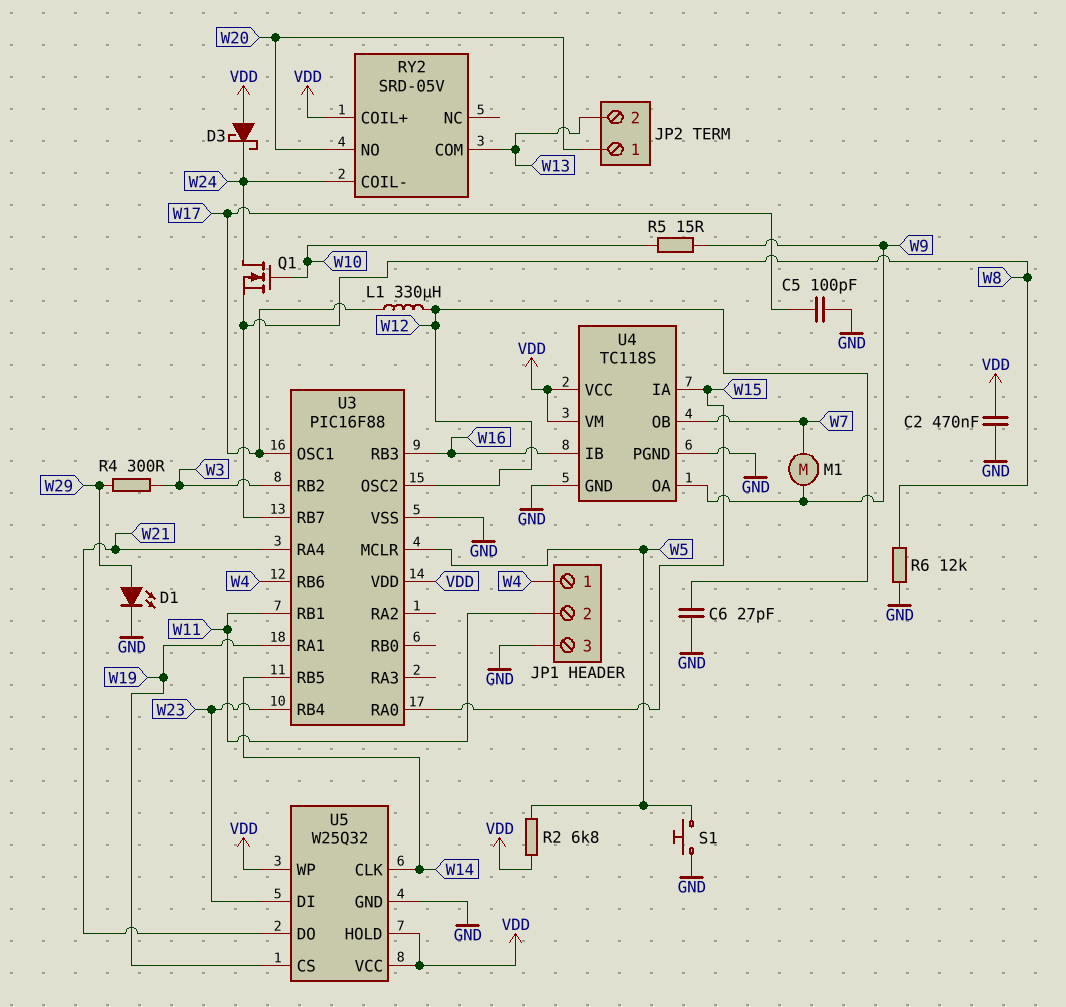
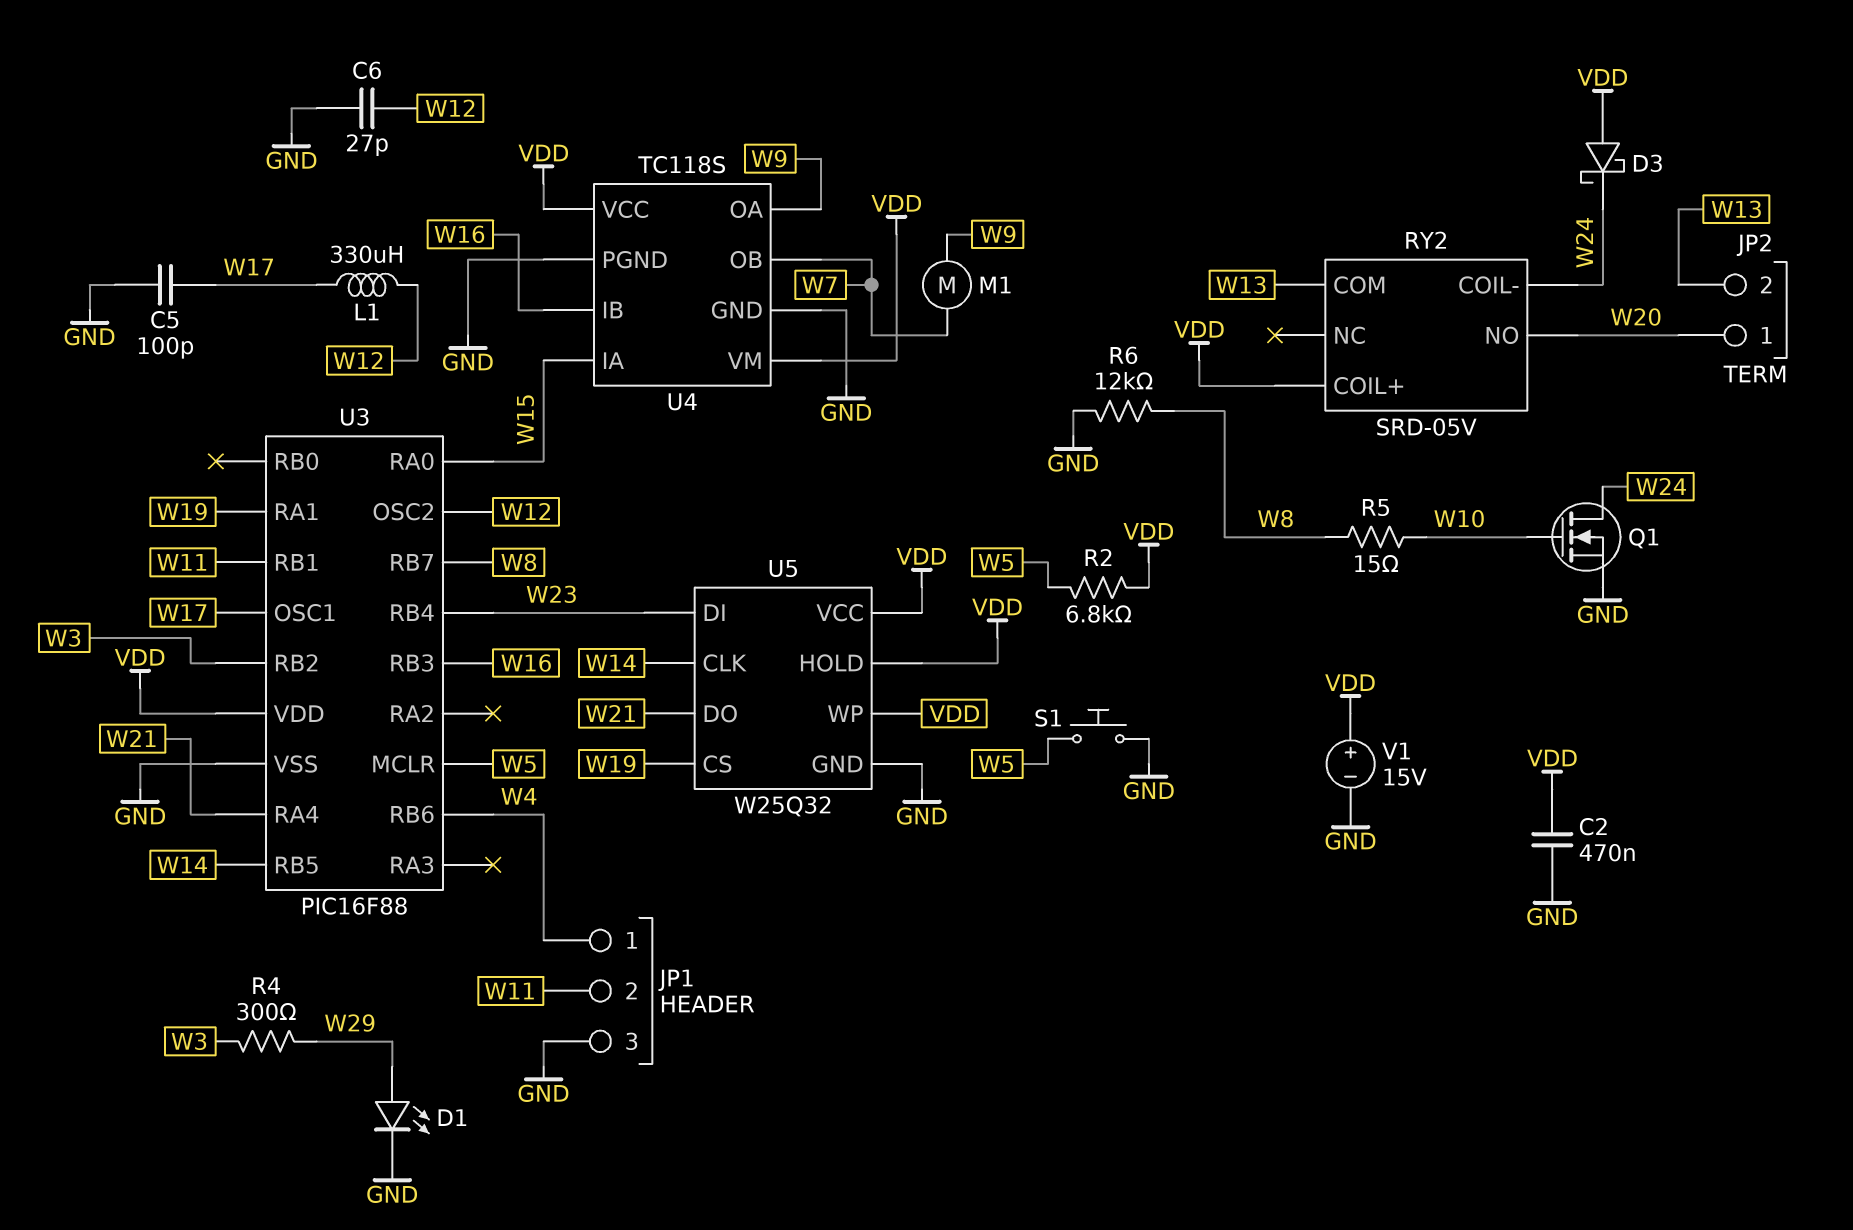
Q1: NMOS (G W10, D W24, S W8) -> NMOS (G W10, D W24, S GND)
R5: 15 (W9, W10) -> 15 (W8, W10)
V1: none -> 15V (plus VDD, minus GND)

